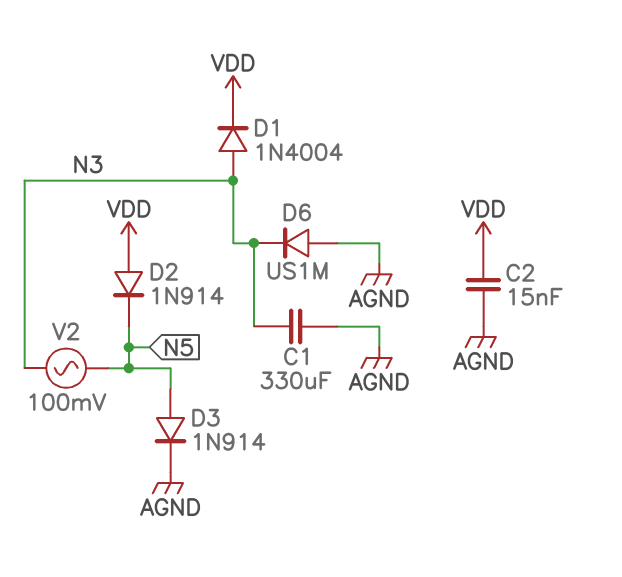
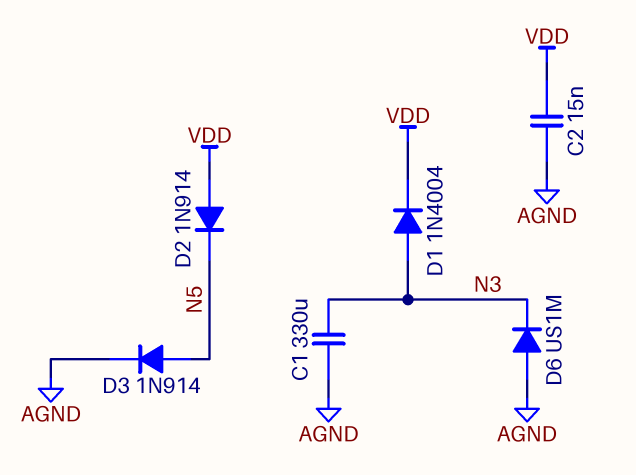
V2: AC 100mV (N3, N5) -> none

